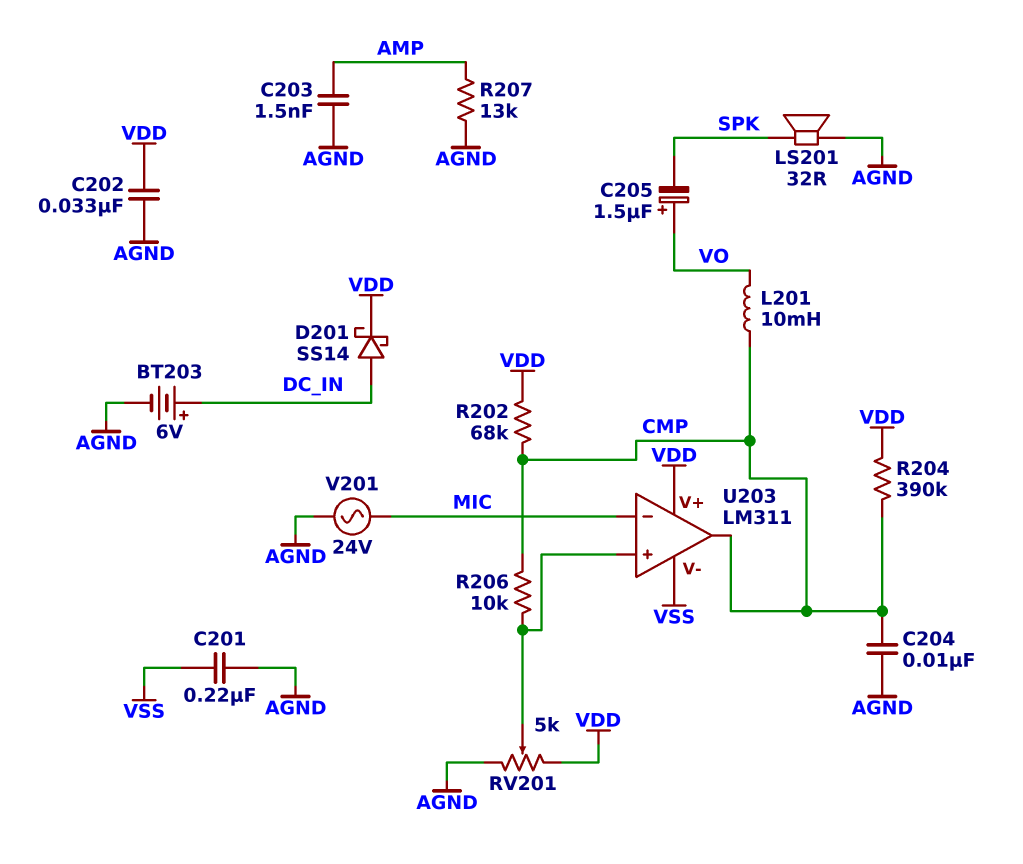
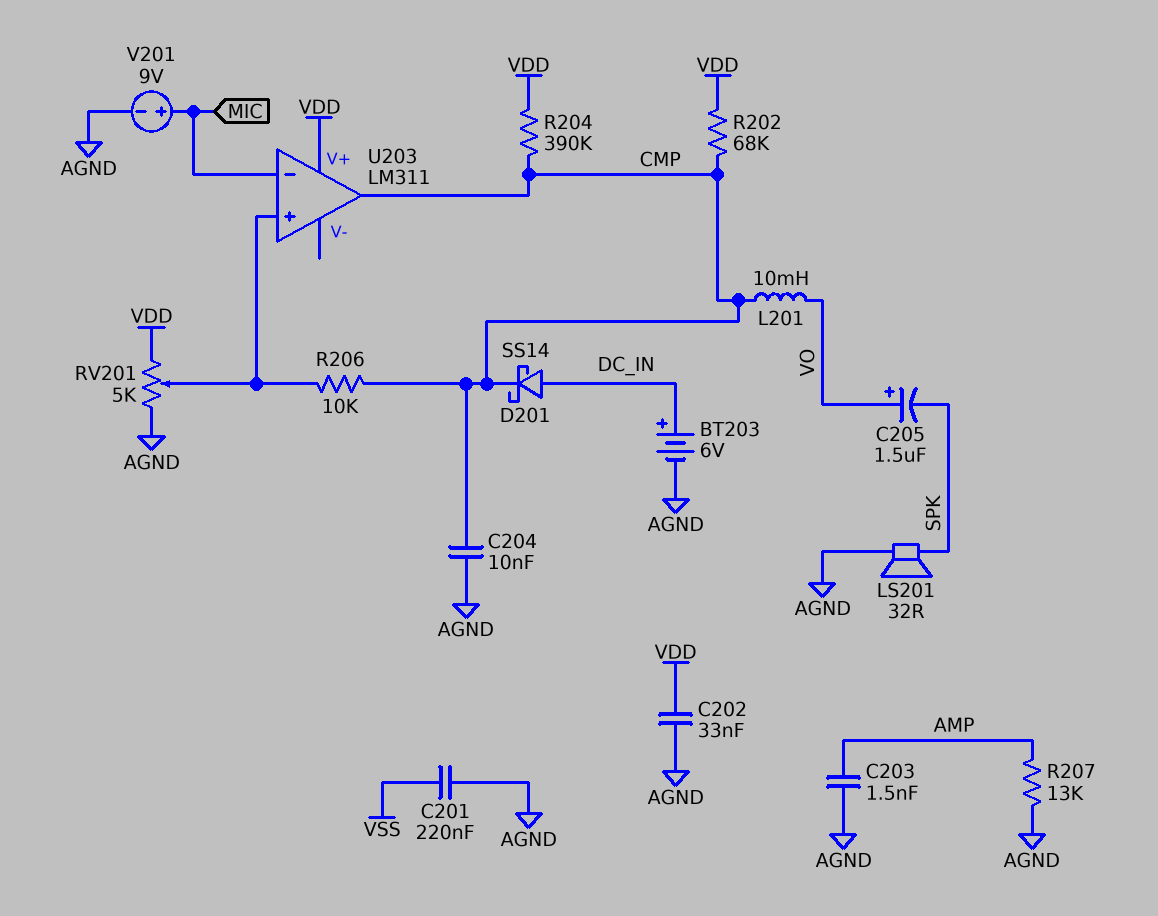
D201: schottky SS14 (A DC_IN, K VDD) -> schottky SS14 (A DC_IN, K CMP)
U203 pin V-: VSS -> none
V201: AC 24V (AGND, MIC) -> 9V (plus MIC, minus AGND)

